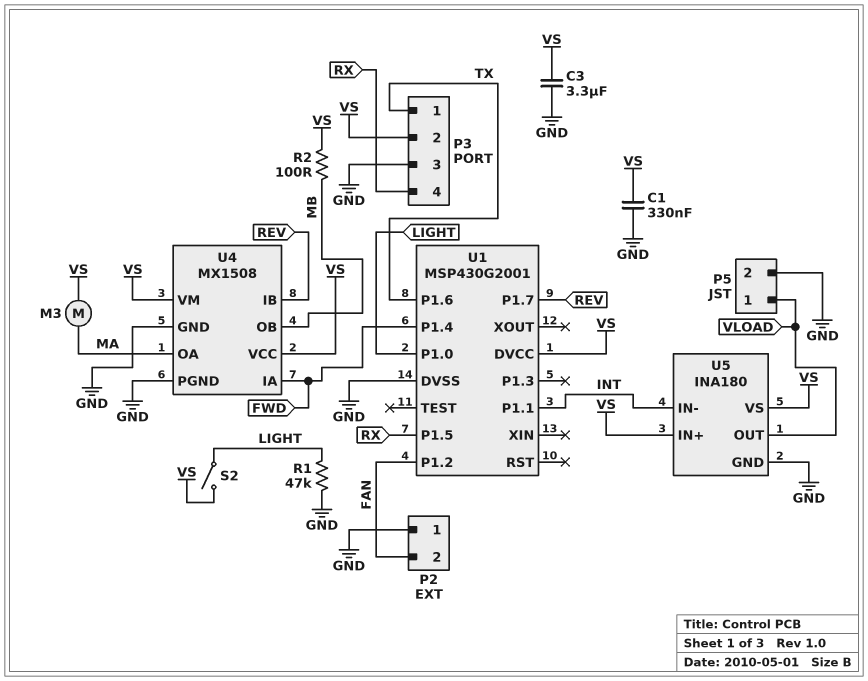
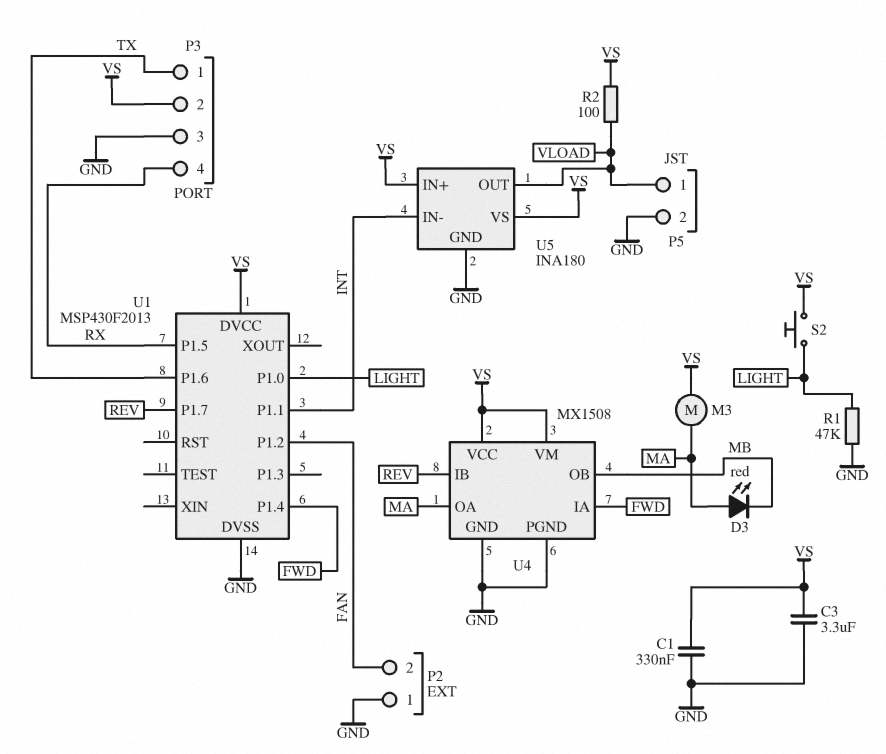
D3: none -> LED red (A MA, K MB)
R2: 100 (MB, VS) -> 100 (VLOAD, VS)
S2: switch (LIGHT, VS) -> button (LIGHT, VS)
U1: MSP430G2001 -> MSP430F2013

